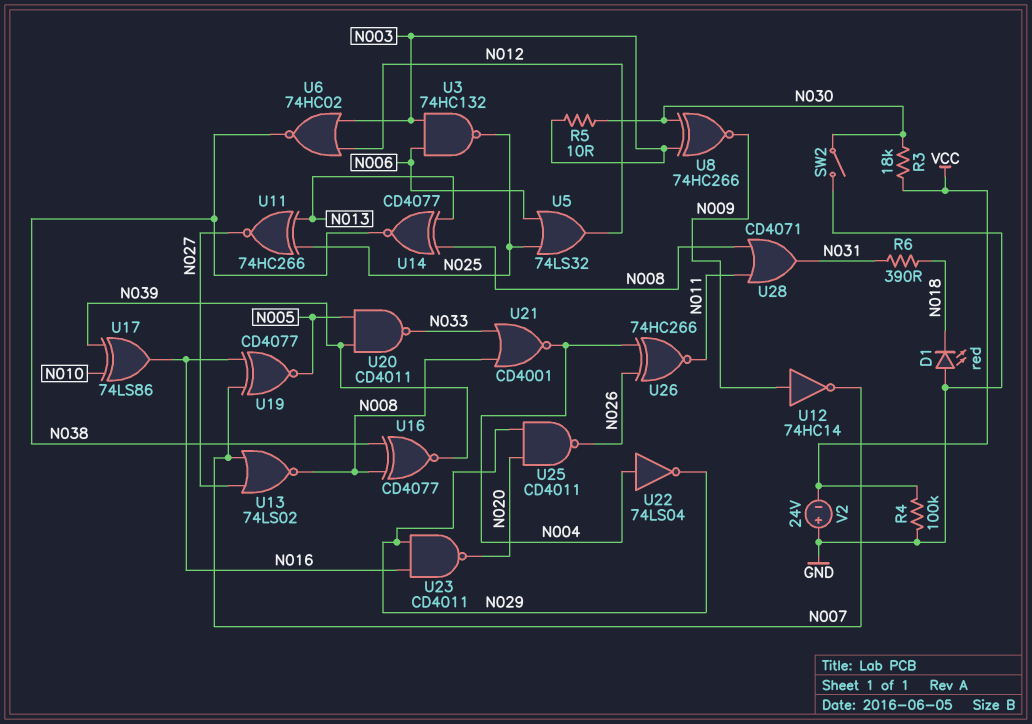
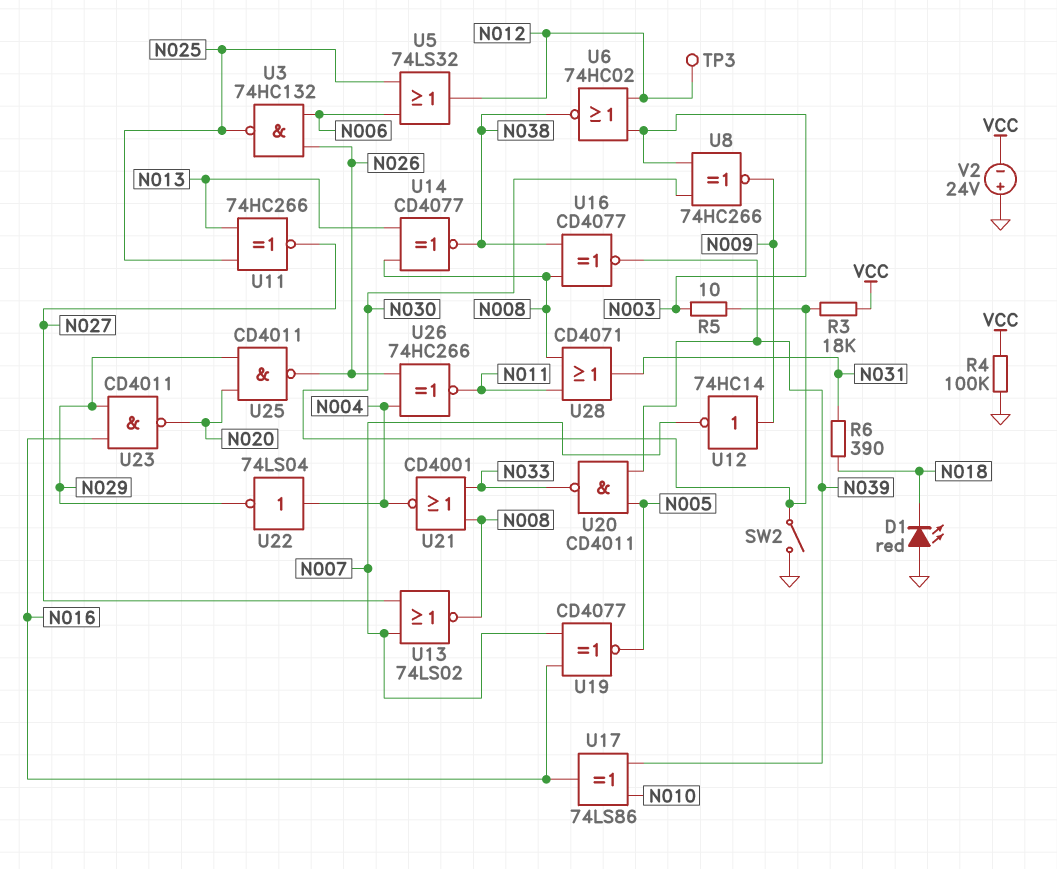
TP3: none -> test point (N012)
U3: NAND 74HC132 (in N003, in N006, out N025) -> NAND 74HC132 (in N006, in N026, out N025)

